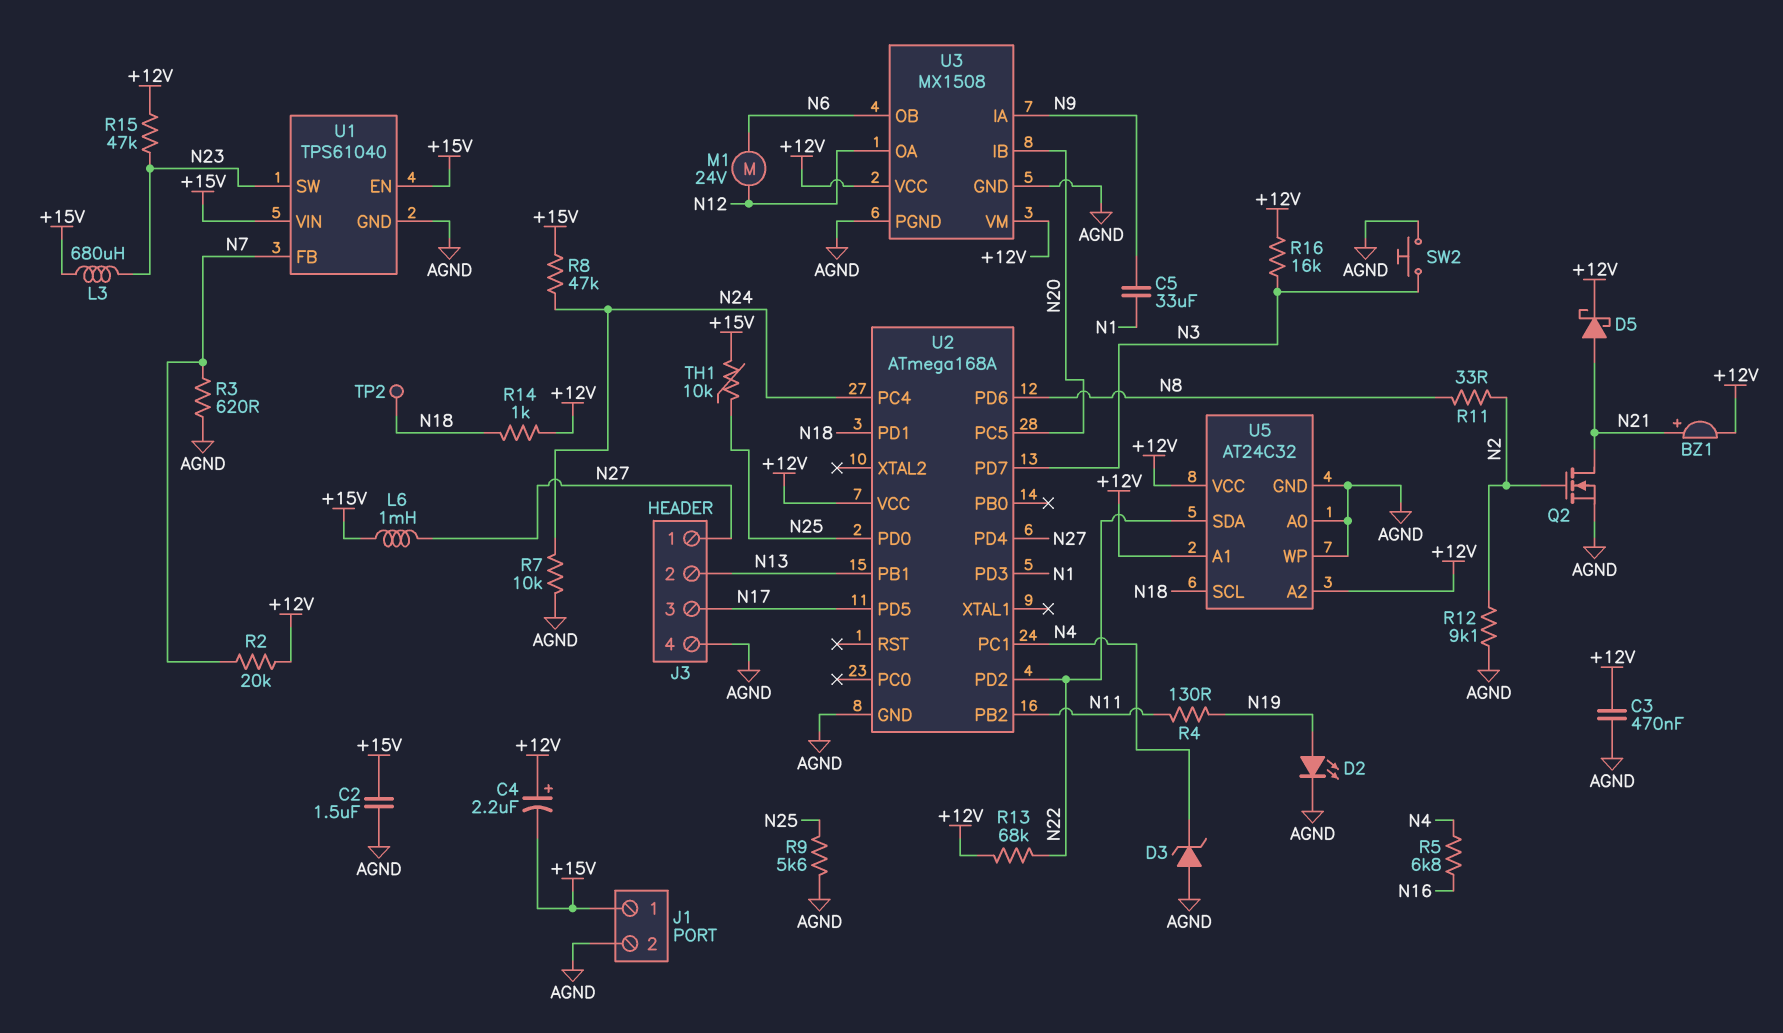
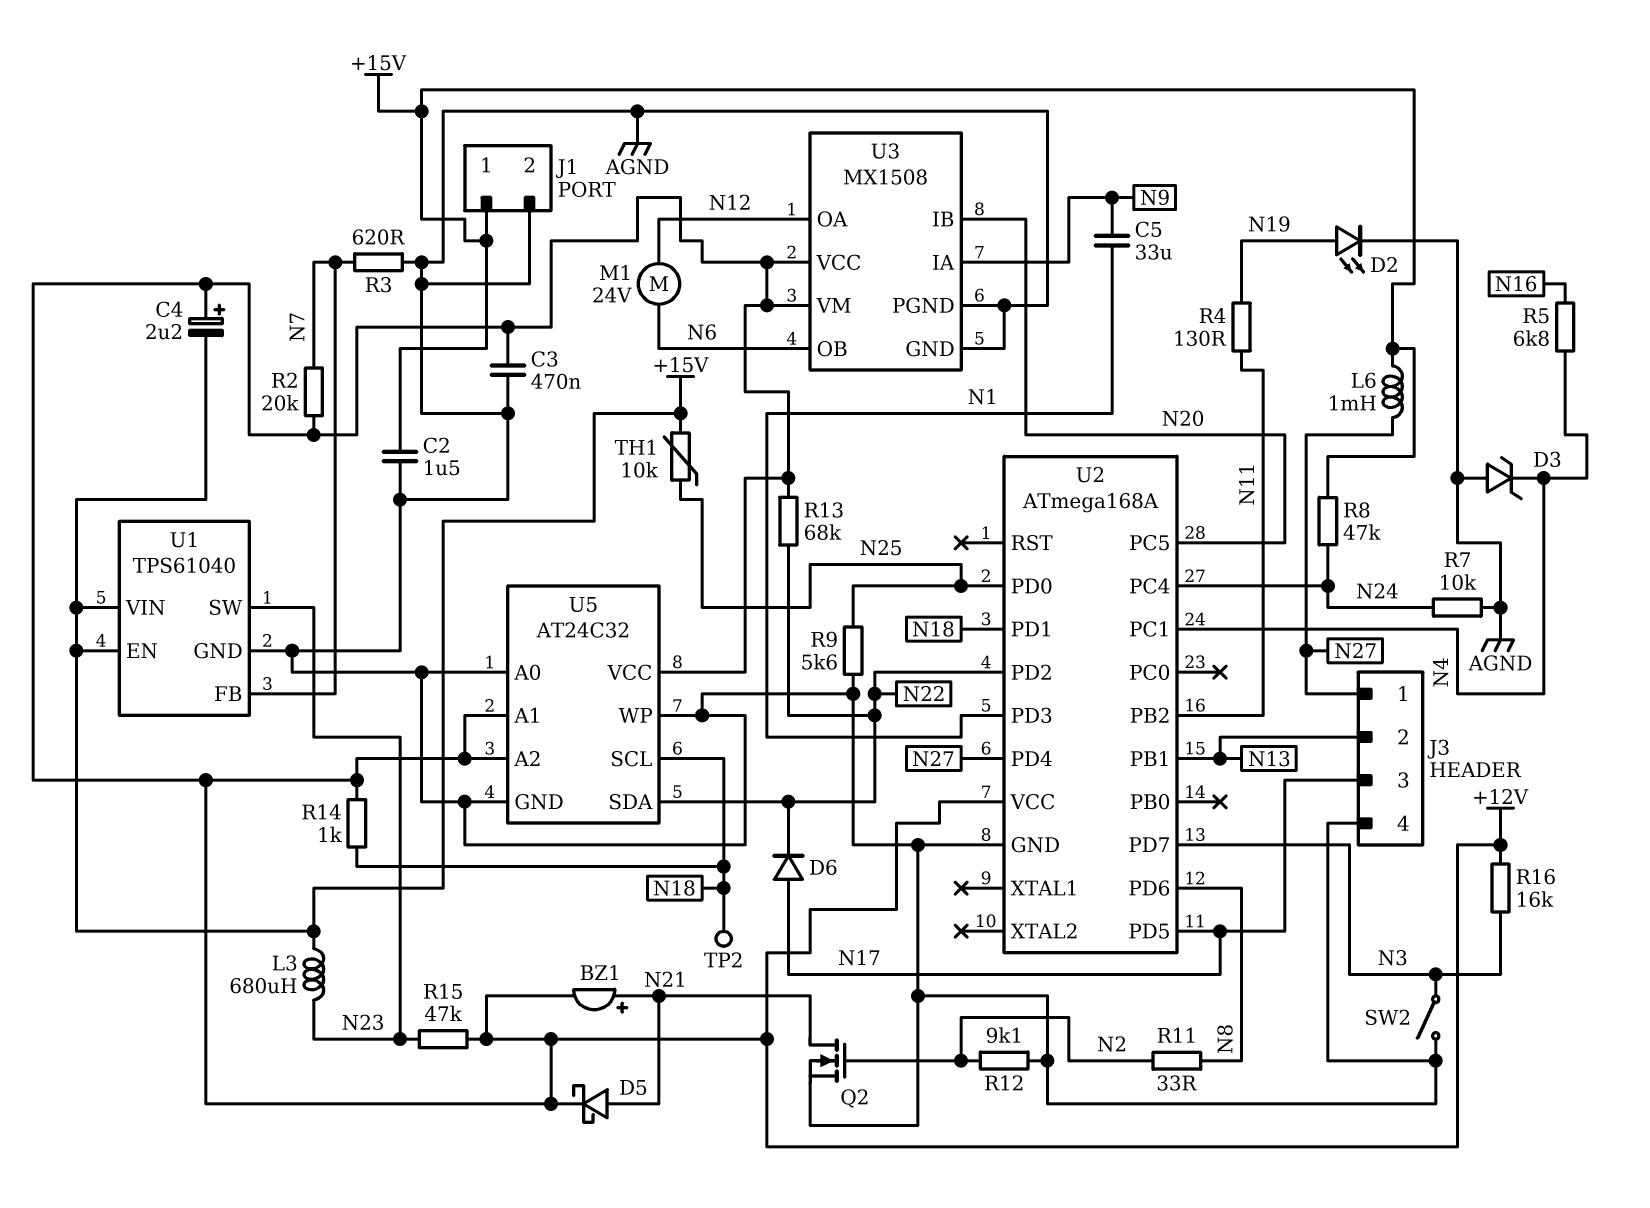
D6: none -> diode (A N17, K N22)
SW2: button (AGND, N3) -> switch (AGND, N3)

